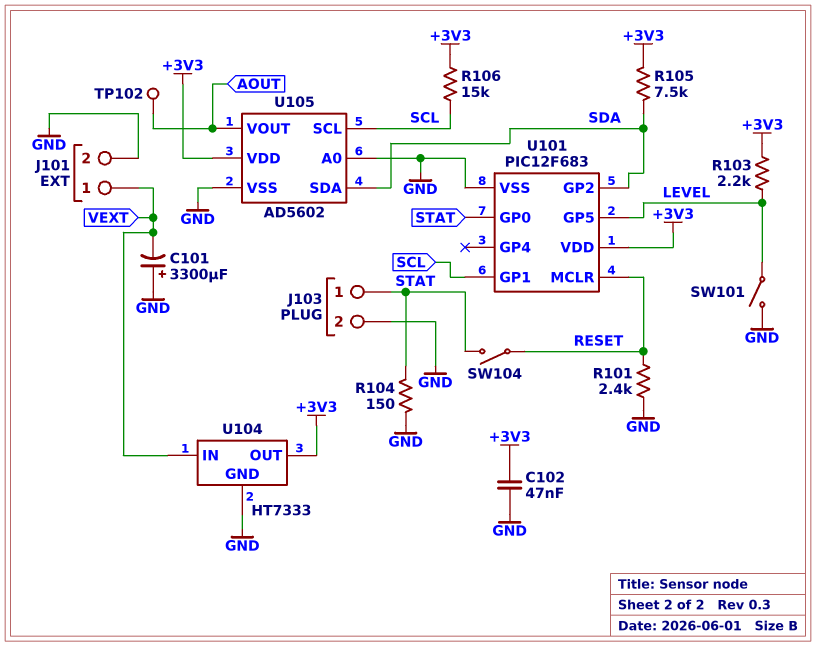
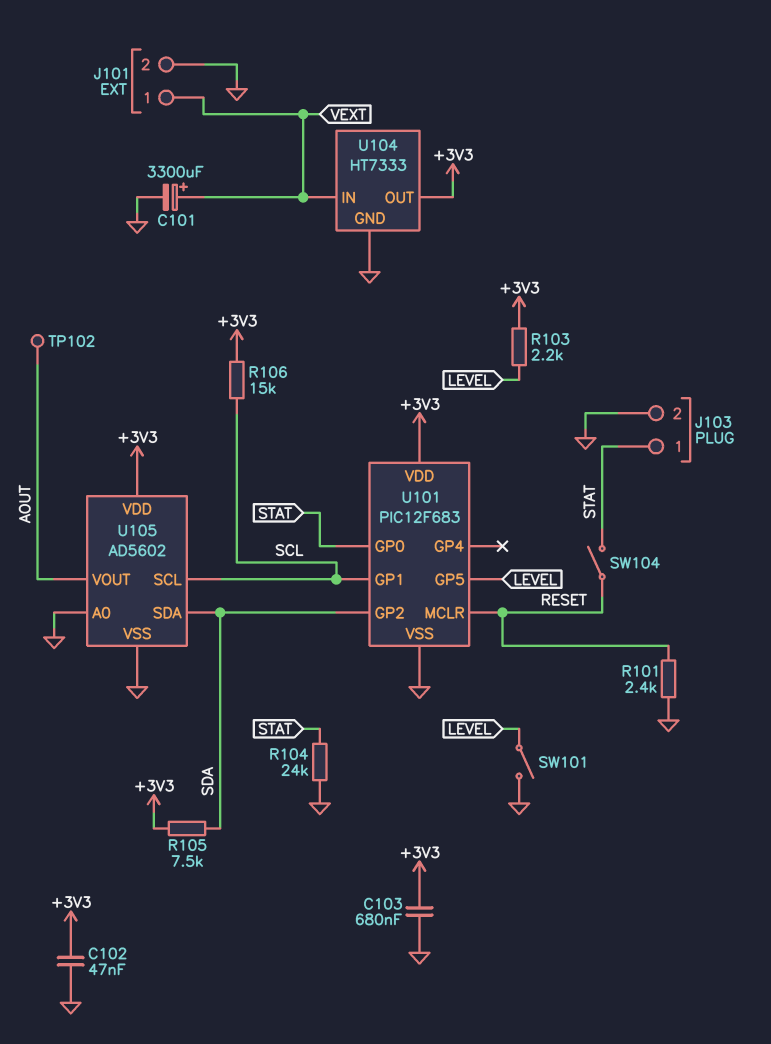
C101: 3300uF (plus GND, minus VEXT) -> 3300uF (plus VEXT, minus GND)
C103: none -> 680nF (+3V3, GND)
R104: 150 (GND, STAT) -> 24k (GND, STAT)

